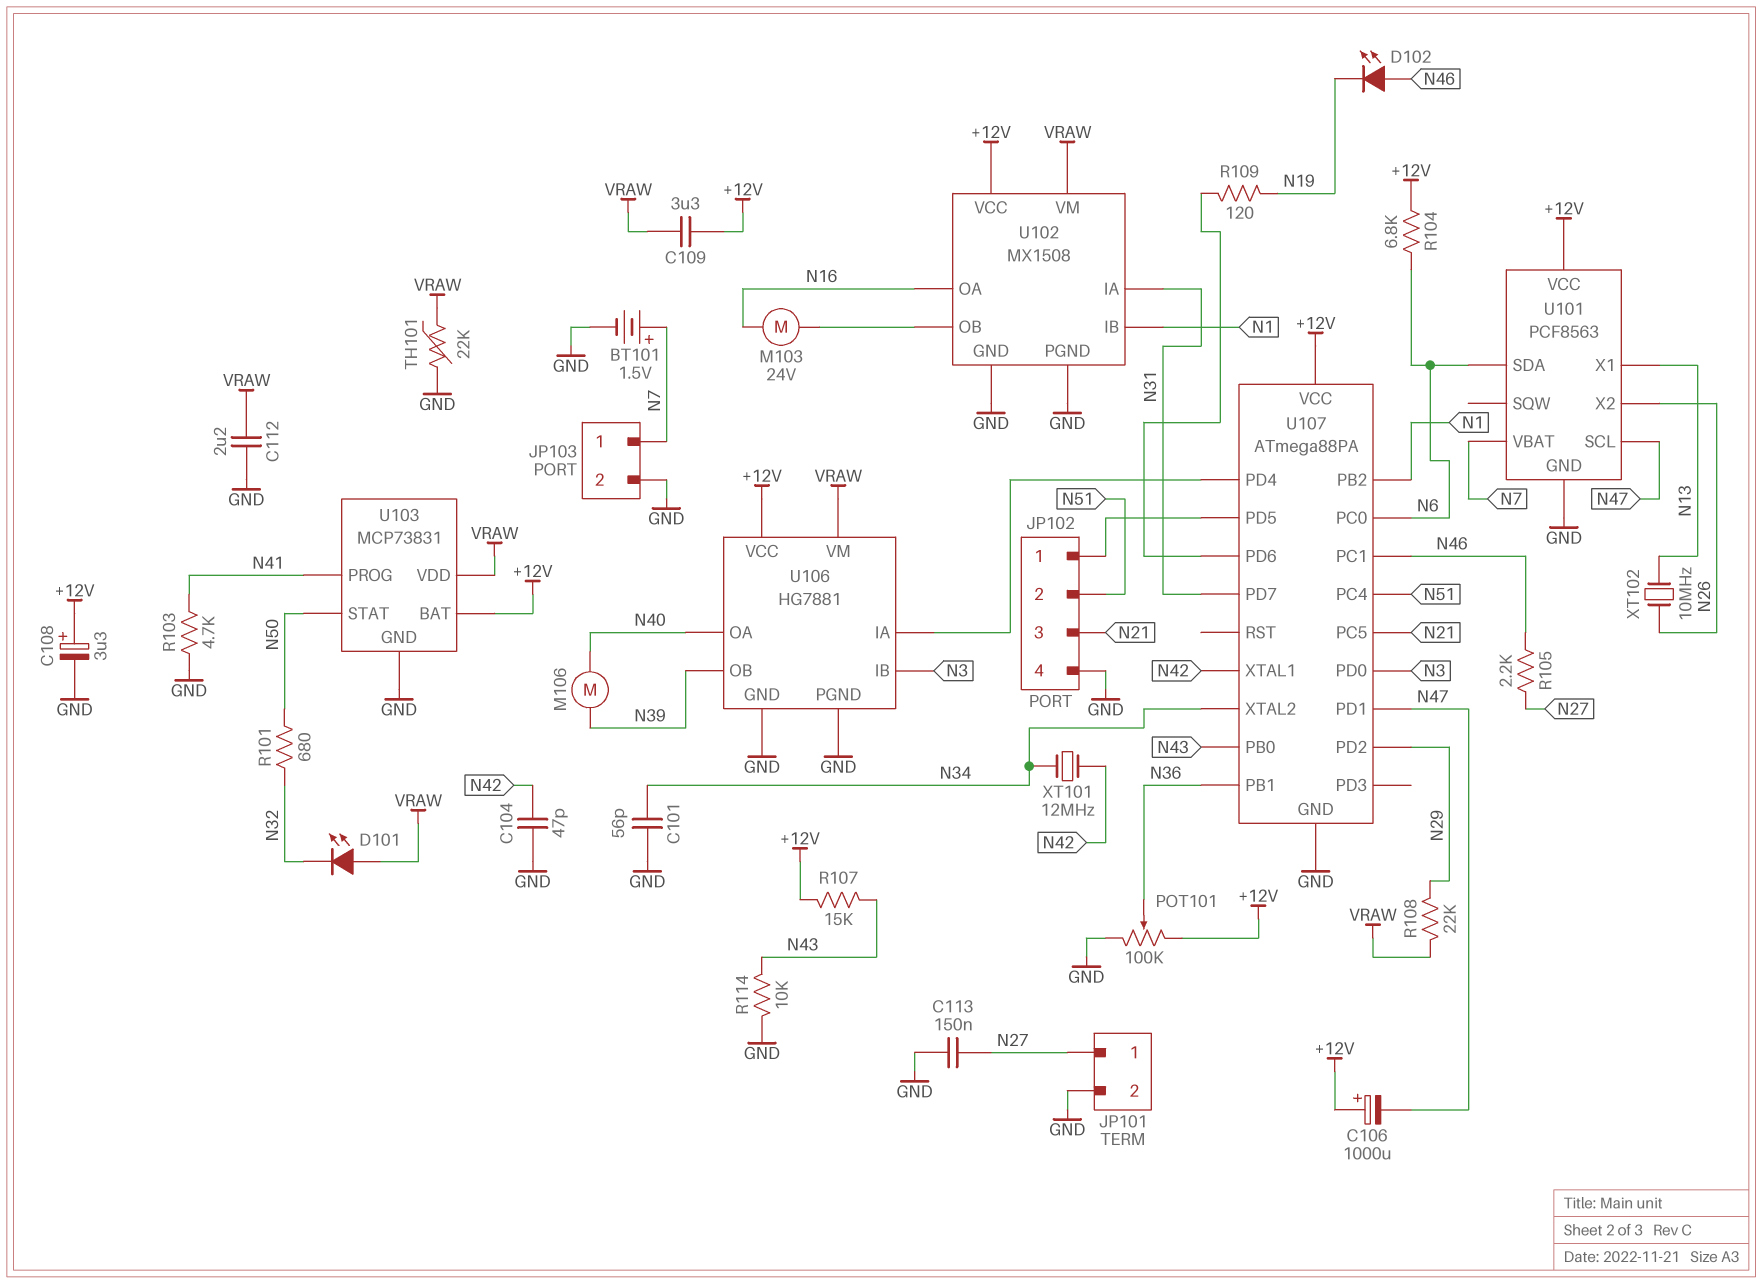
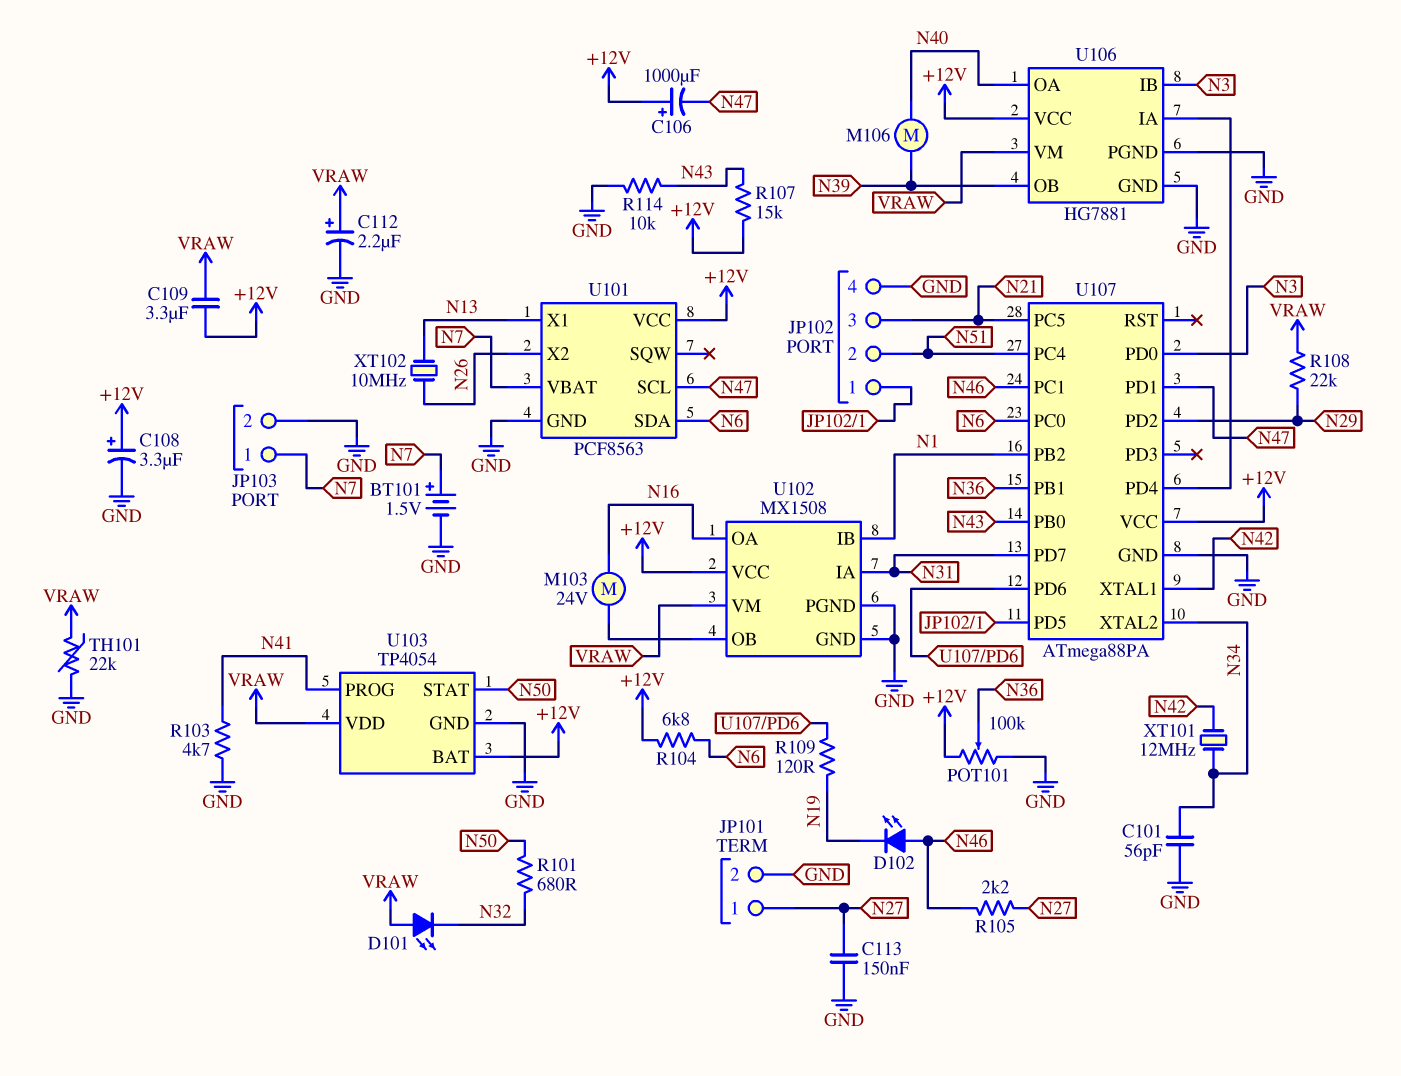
C104: 47pF (GND, N42) -> none
C112: 2.2uF (GND, VRAW) -> 2.2uF (plus VRAW, minus GND)
U103: MCP73831 -> TP4054

